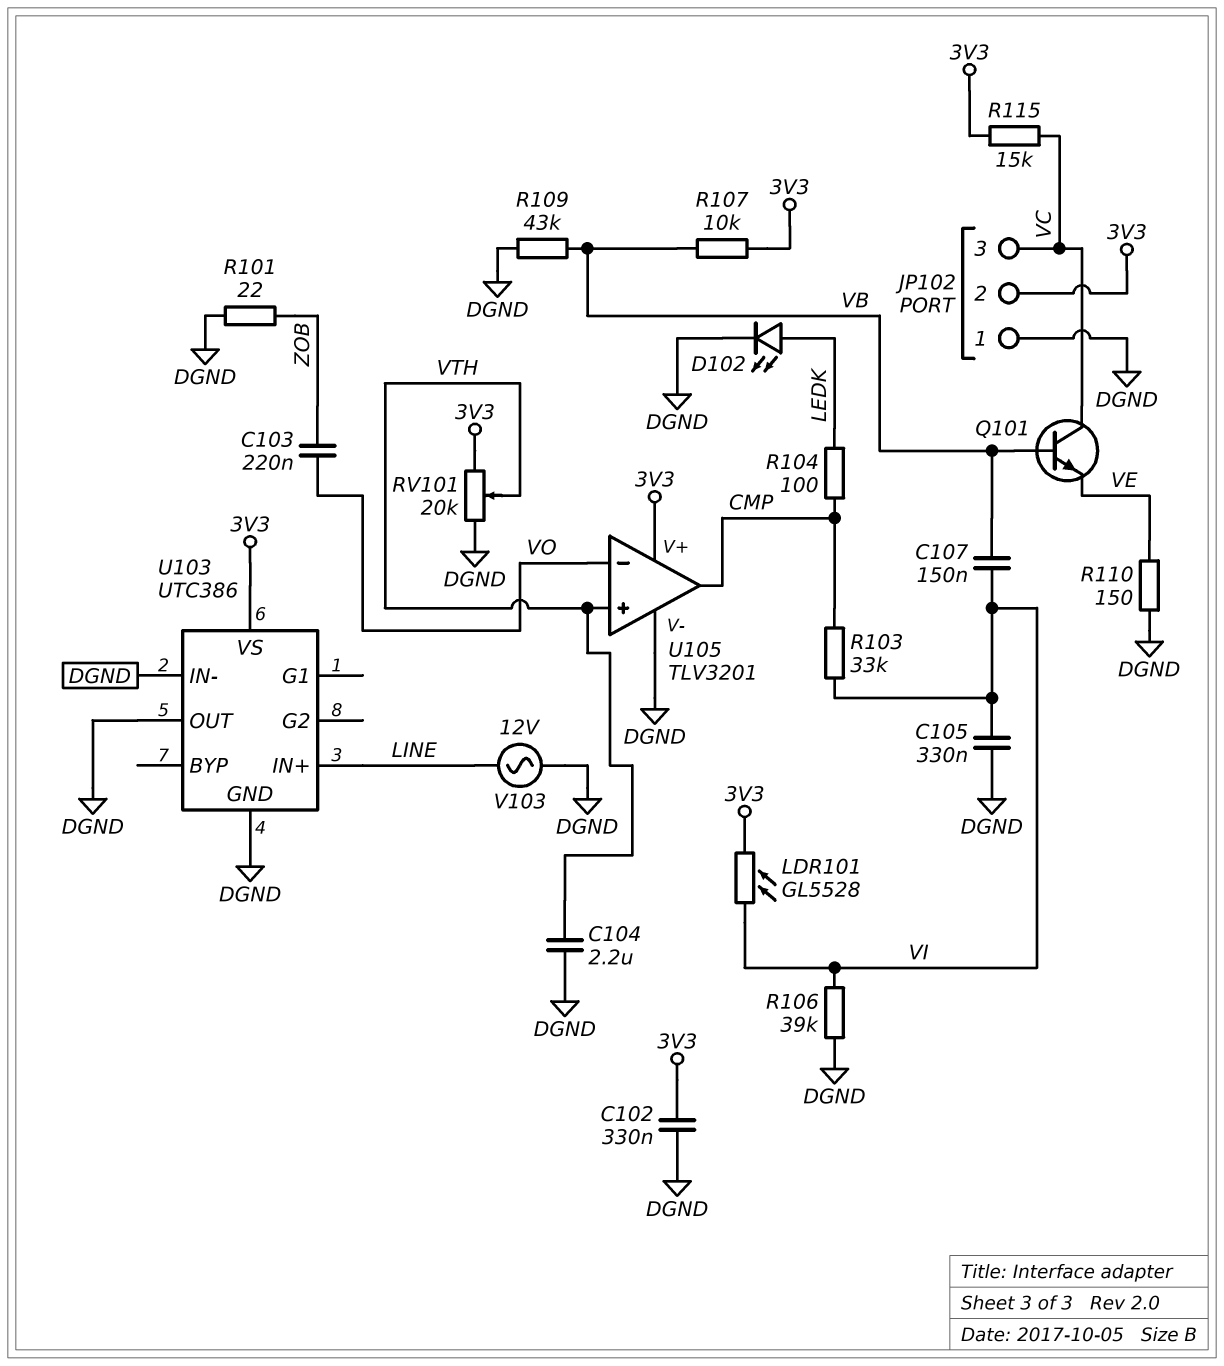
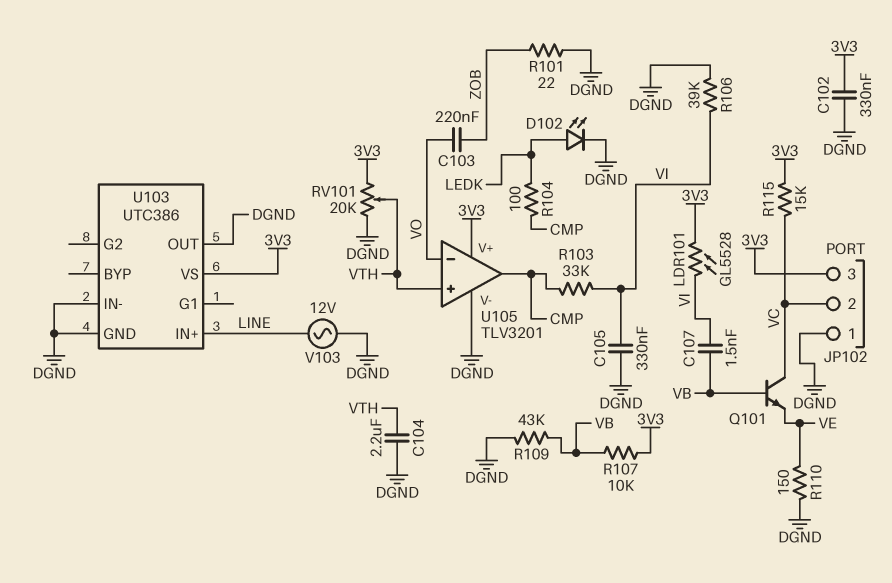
C107: 150nF (VB, VI) -> 1.5nF (VB, VI)
JP102 pin 2: 3V3 -> VC
JP102 pin 3: VC -> 3V3

